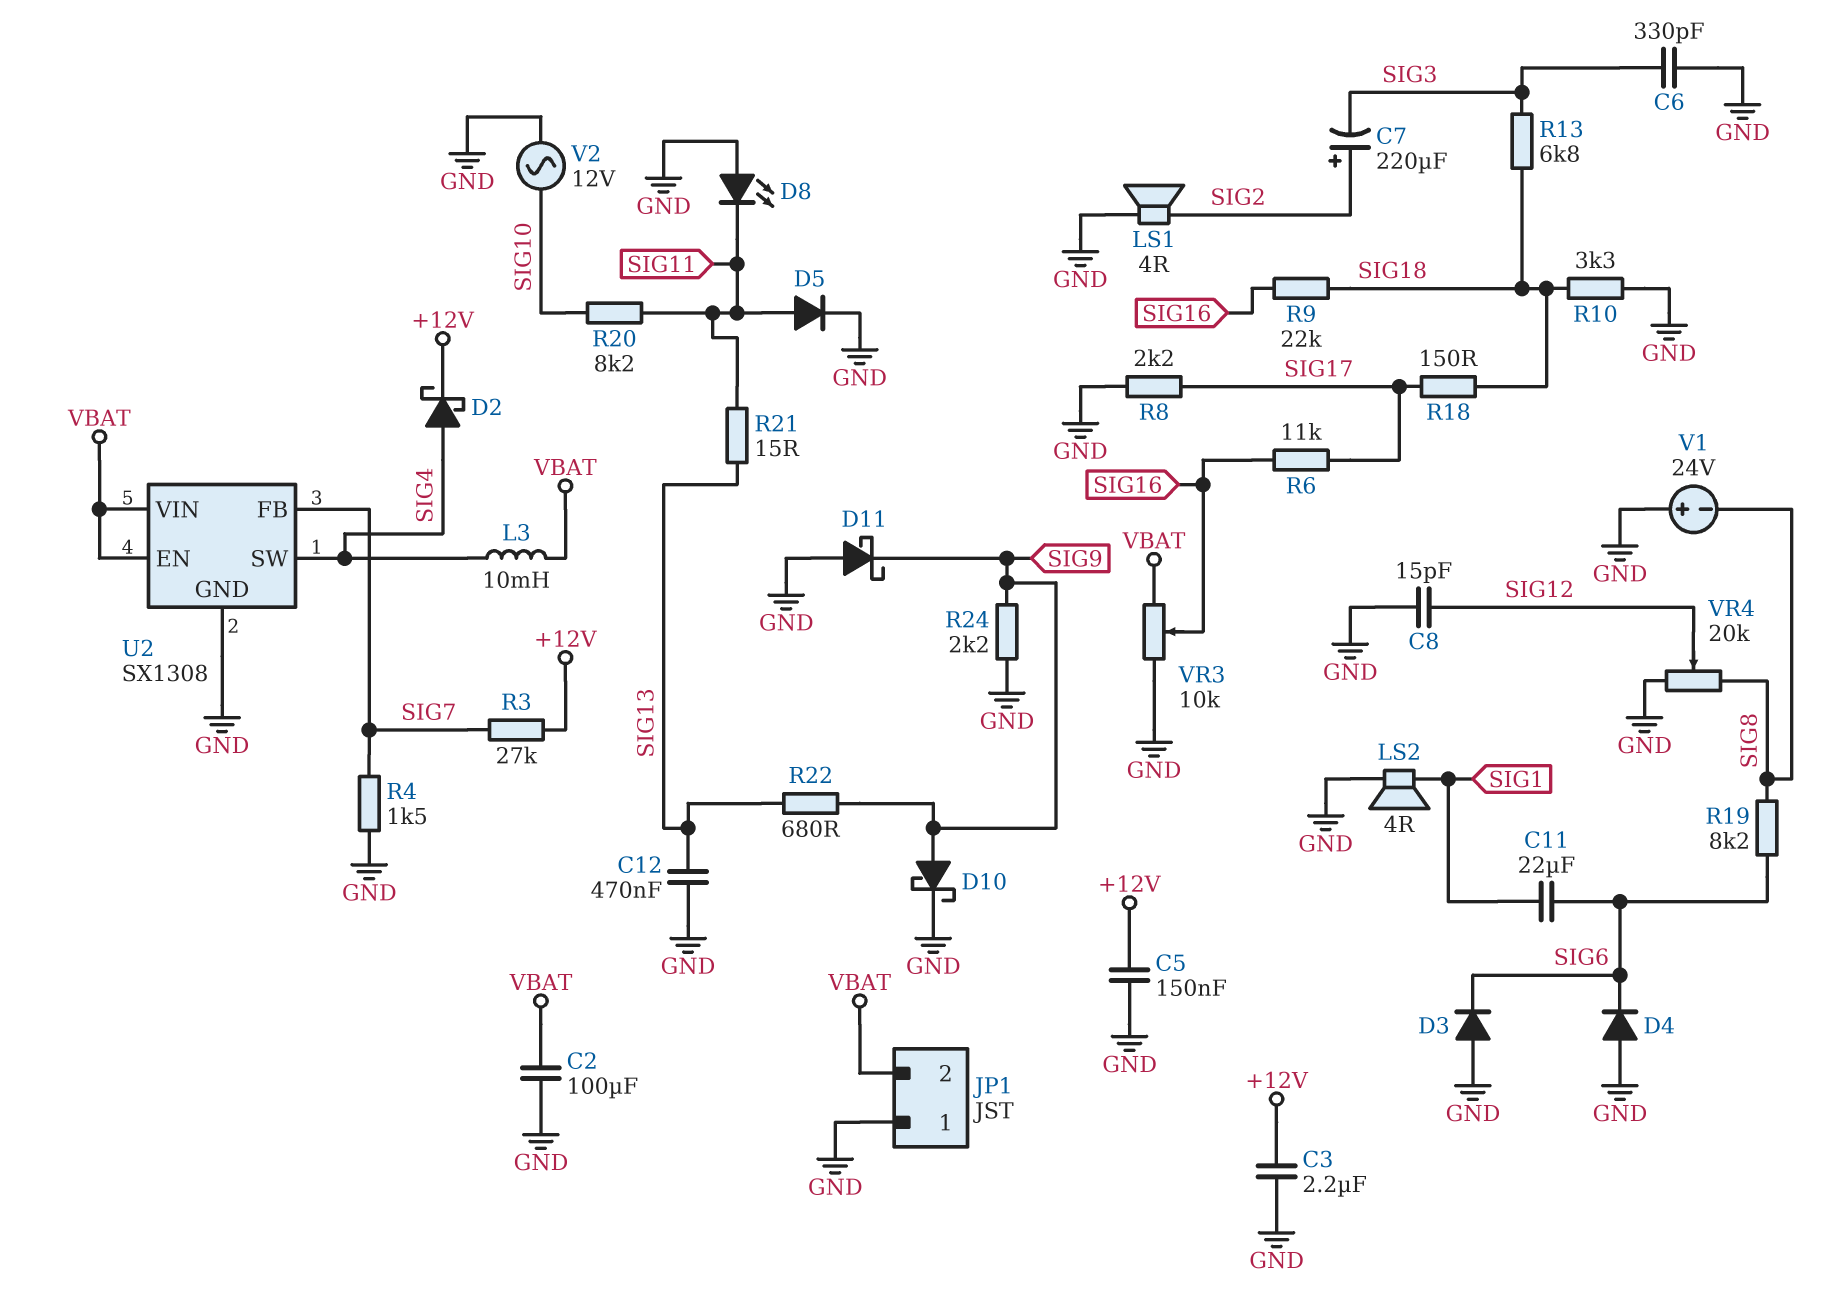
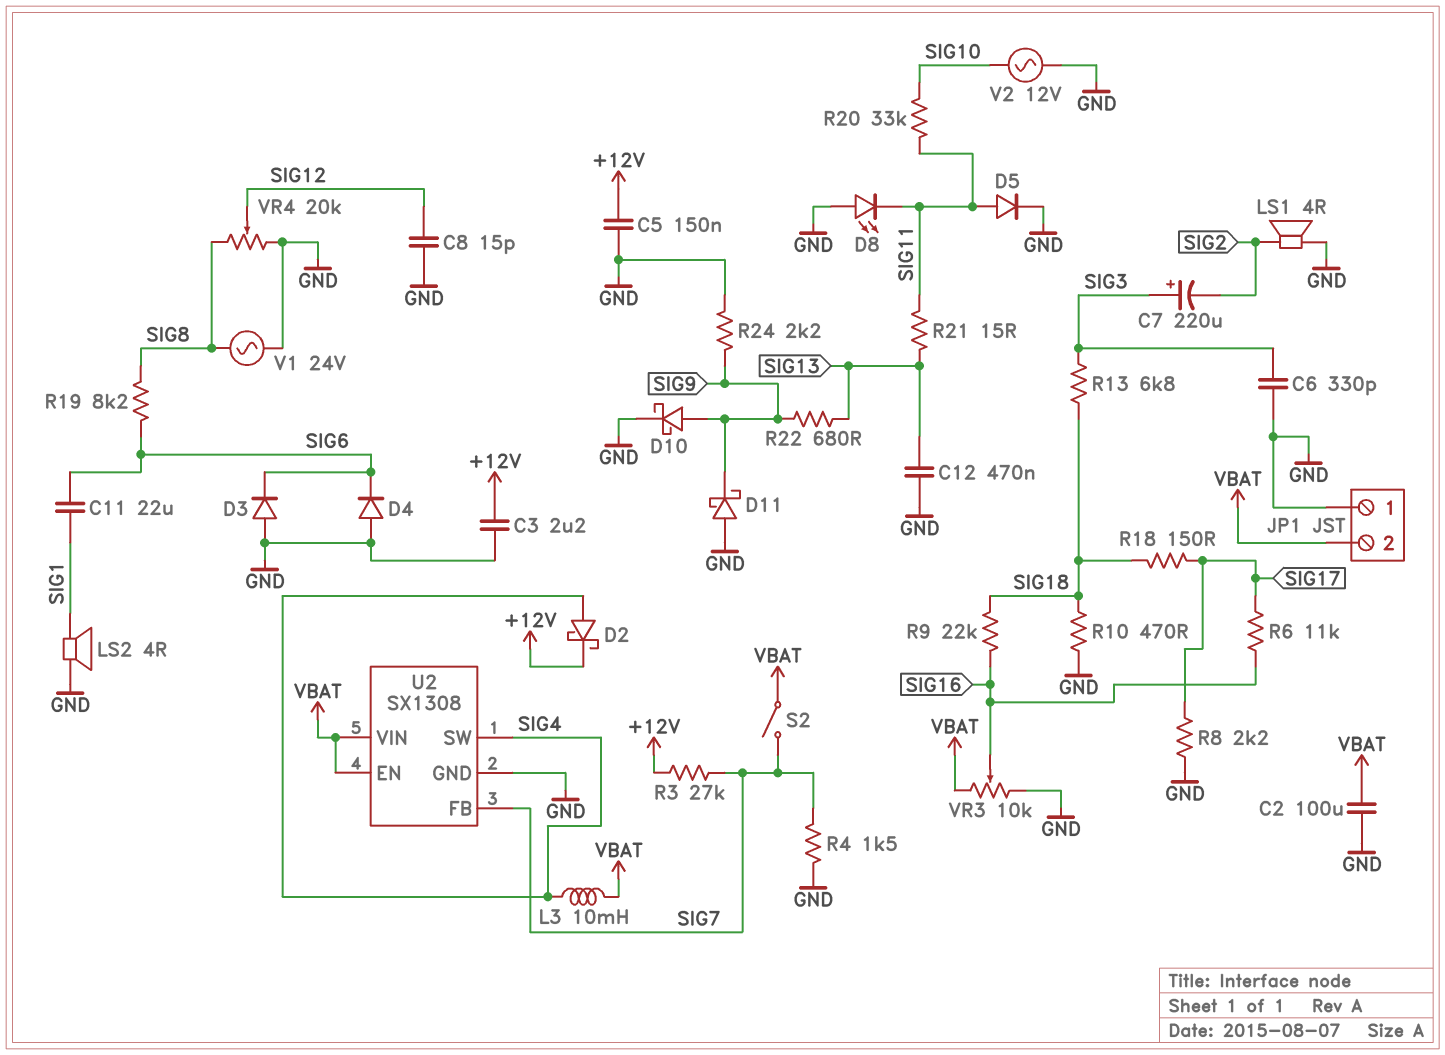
C7: 220uF (plus SIG2, minus SIG3) -> 220uF (plus SIG3, minus SIG2)
R10: 3.3k (GND, SIG18) -> 470 (GND, SIG18)
R20: 8.2k (SIG10, SIG11) -> 33k (SIG10, SIG11)
S2: none -> switch (SIG7, VBAT)
V1: 24V (plus GND, minus SIG8) -> AC 24V (GND, SIG8)

